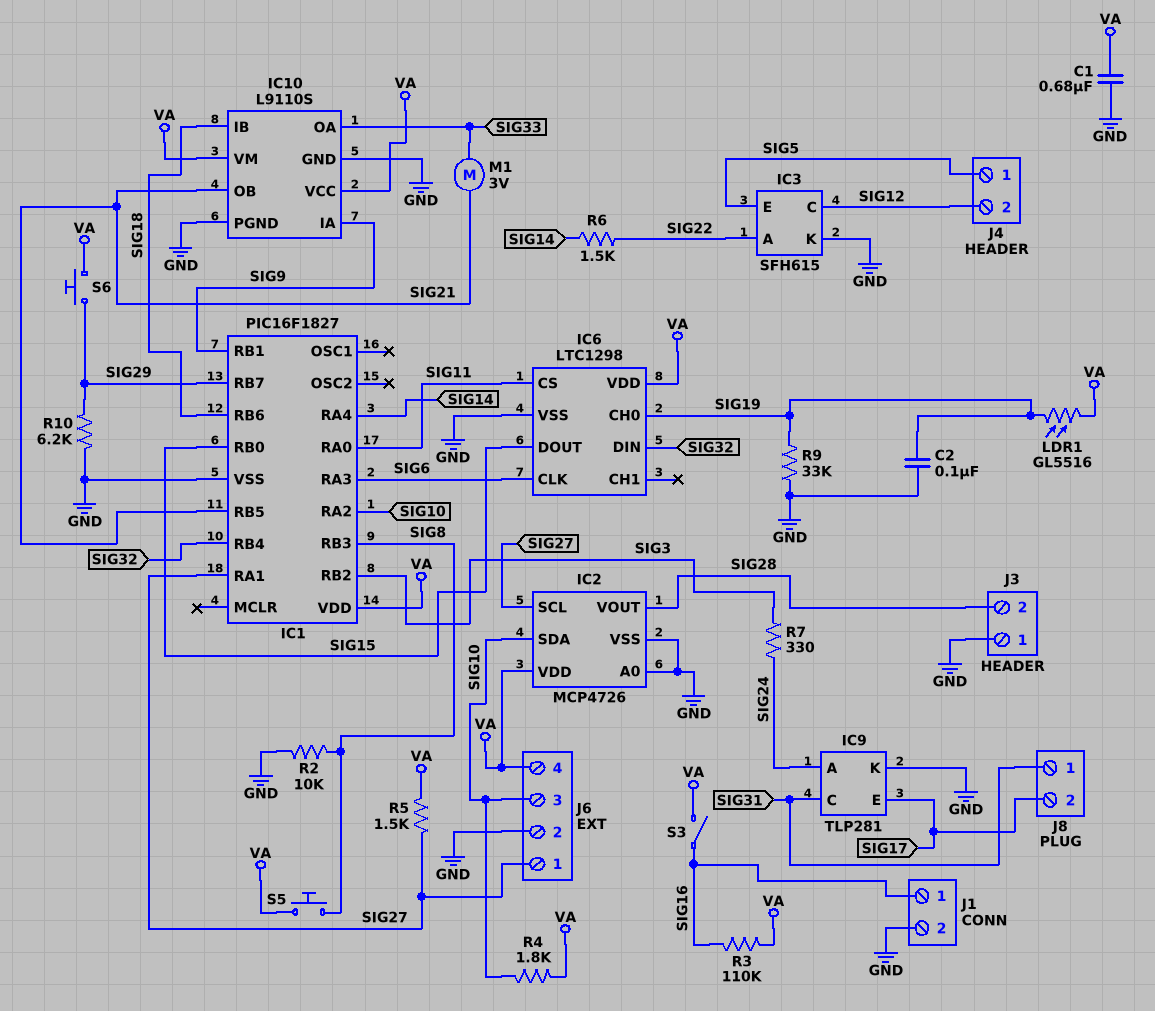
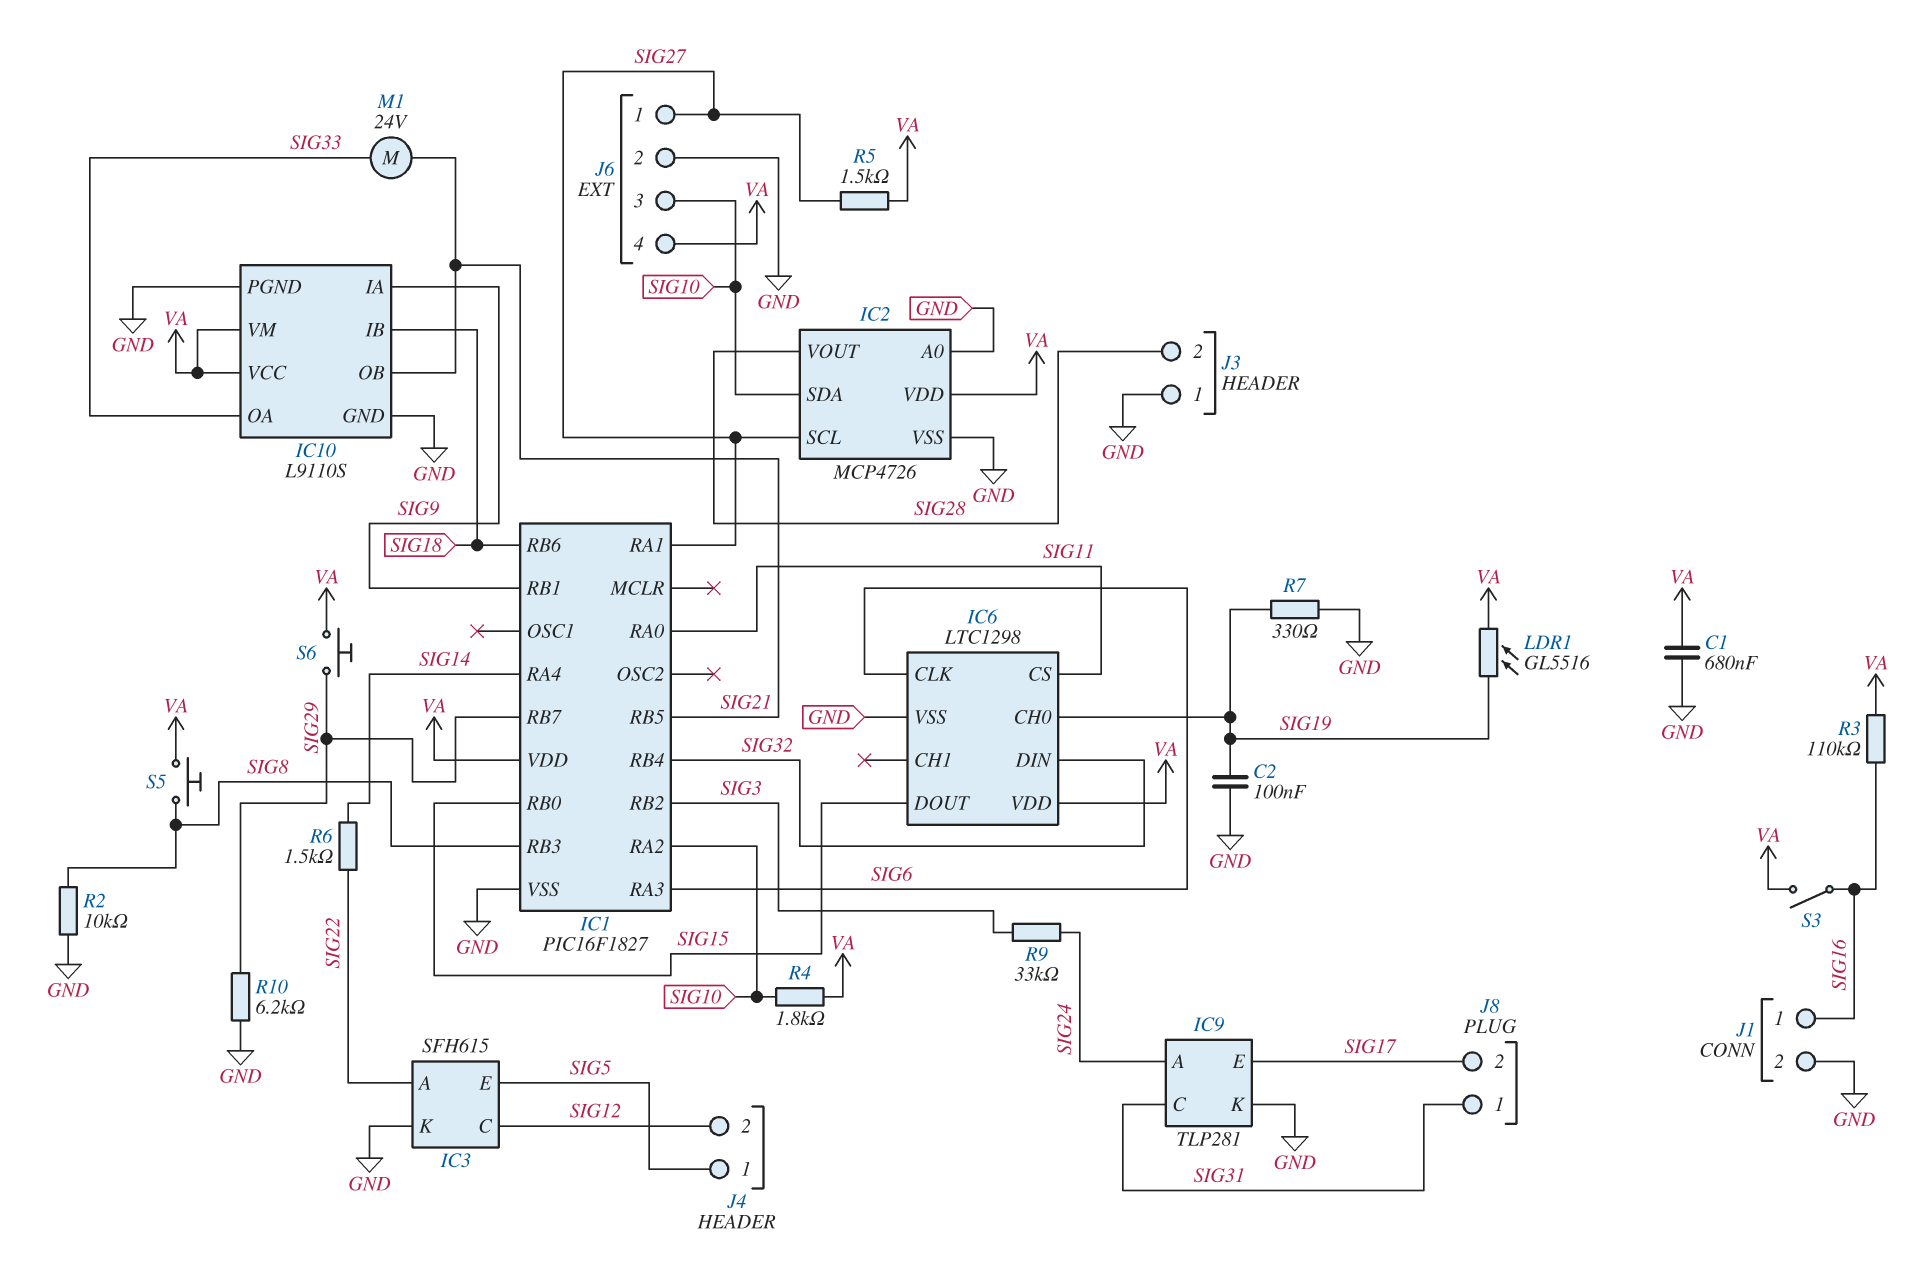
M1: motor 3V (SIG21, SIG33) -> motor 24V (SIG21, SIG33)
R7: 330 (SIG3, SIG24) -> 330 (GND, SIG19)
R9: 33k (GND, SIG19) -> 33k (SIG3, SIG24)

